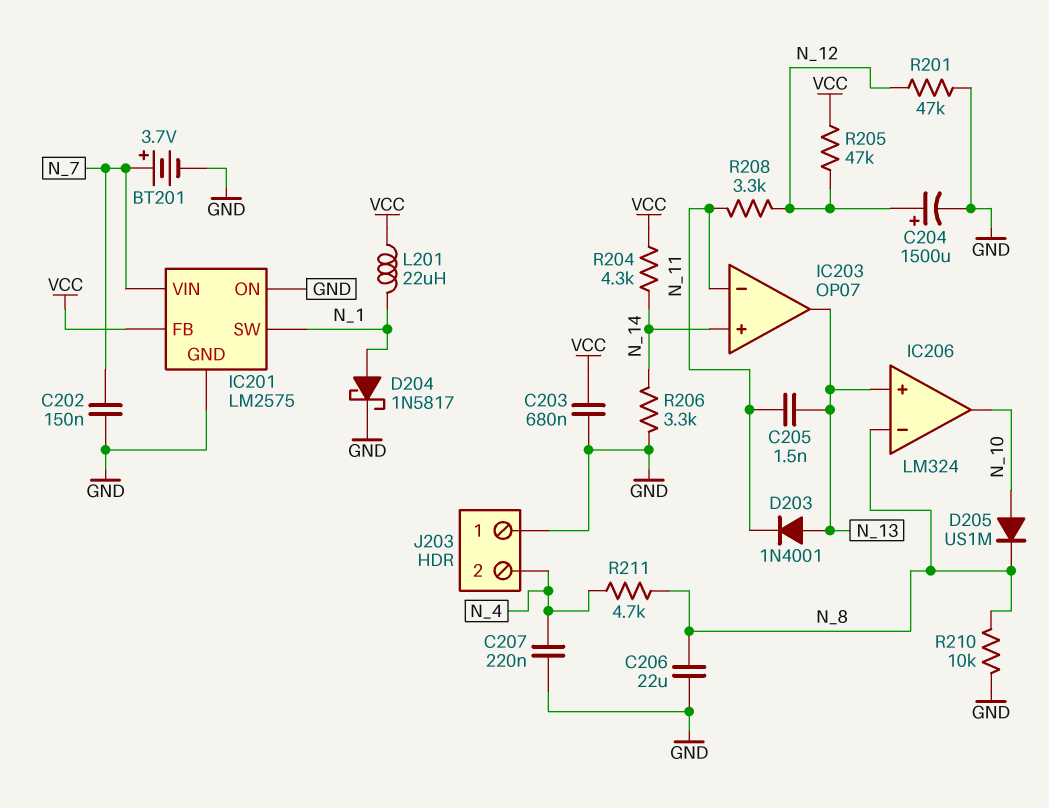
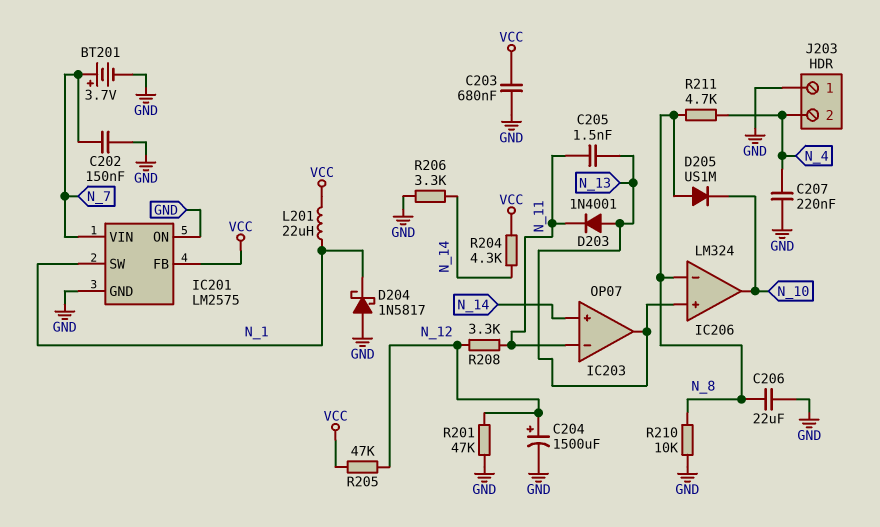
D204: schottky 1N5817 (A N_1, K GND) -> schottky 1N5817 (A GND, K N_1)
D205: diode US1M (A N_10, K N_8) -> diode US1M (A N_8, K N_10)

